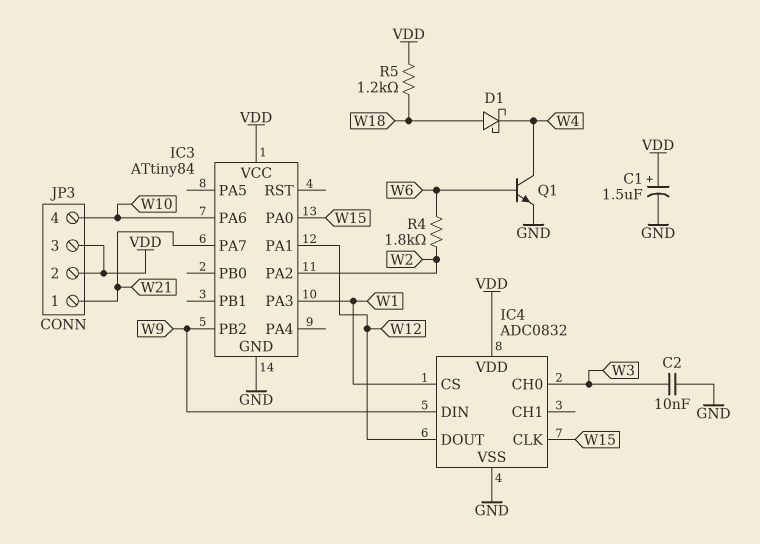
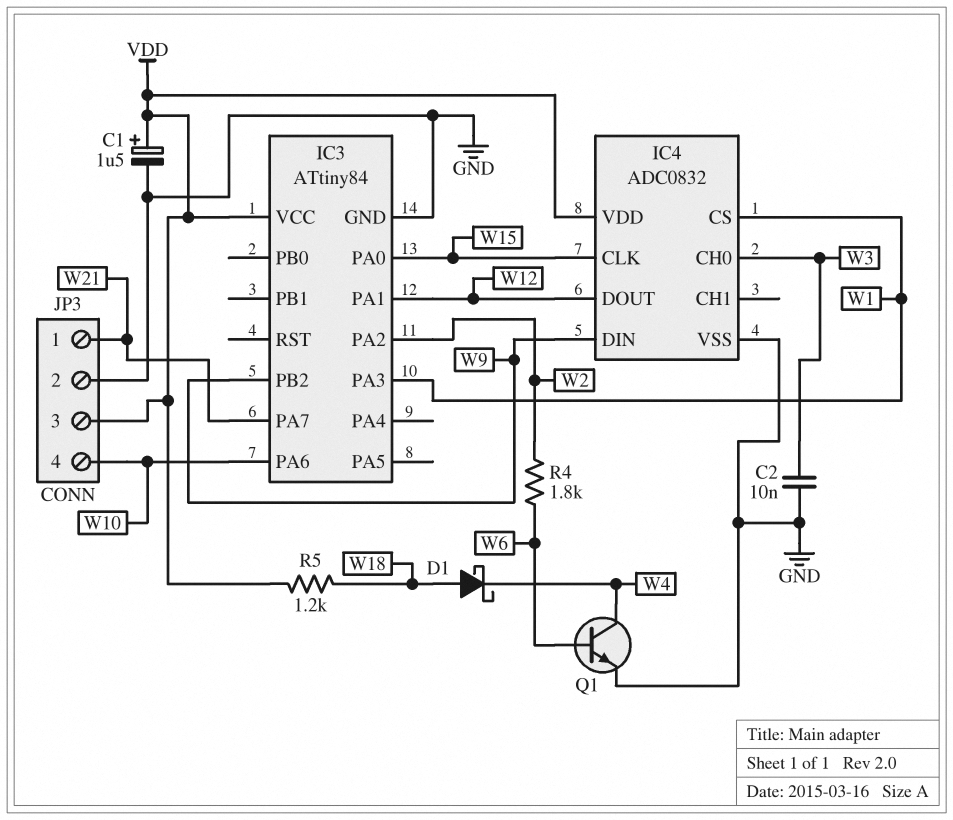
JP3 pin 2: VDD -> GND

